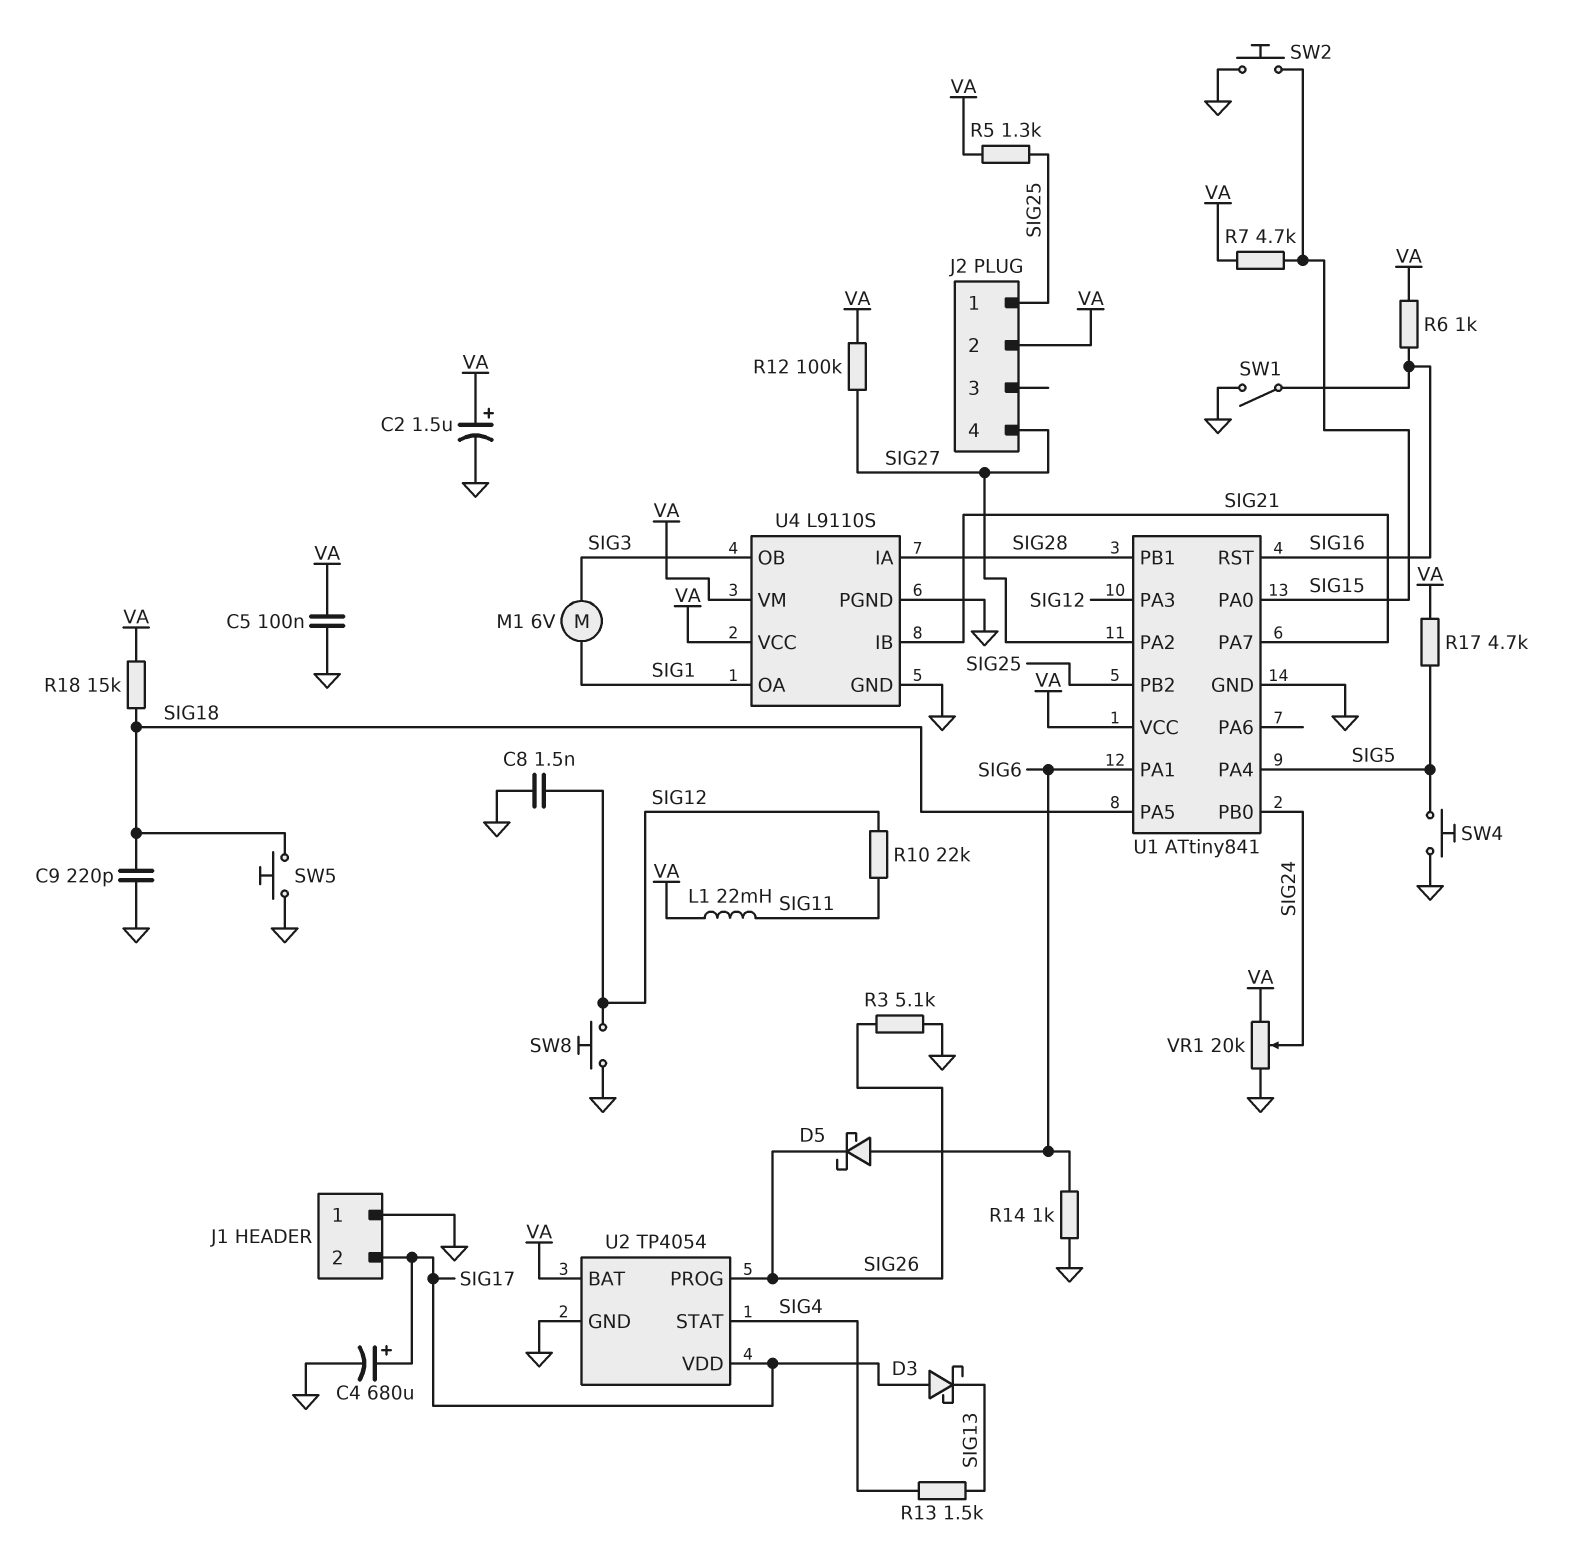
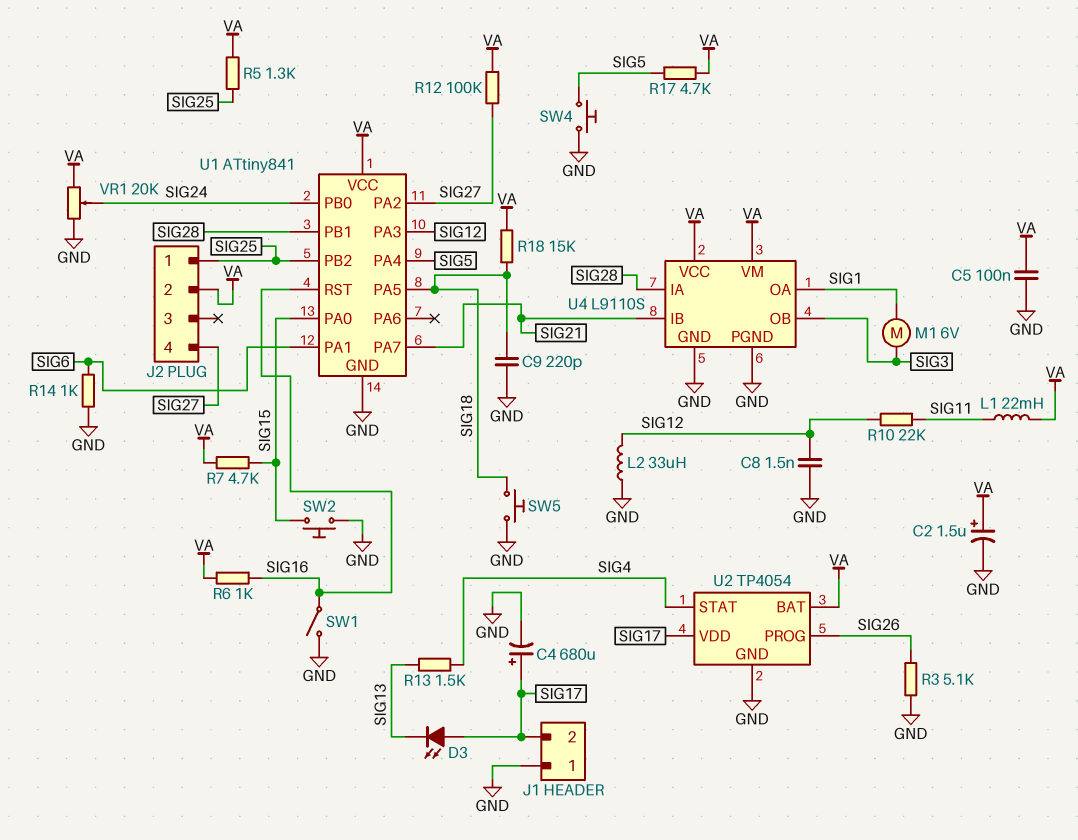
D3: schottky (A SIG17, K SIG13) -> LED (A SIG17, K SIG13)
D5: schottky (A SIG6, K SIG26) -> none
L2: none -> 33uH (GND, SIG12)
SW8: button (GND, SIG12) -> none

